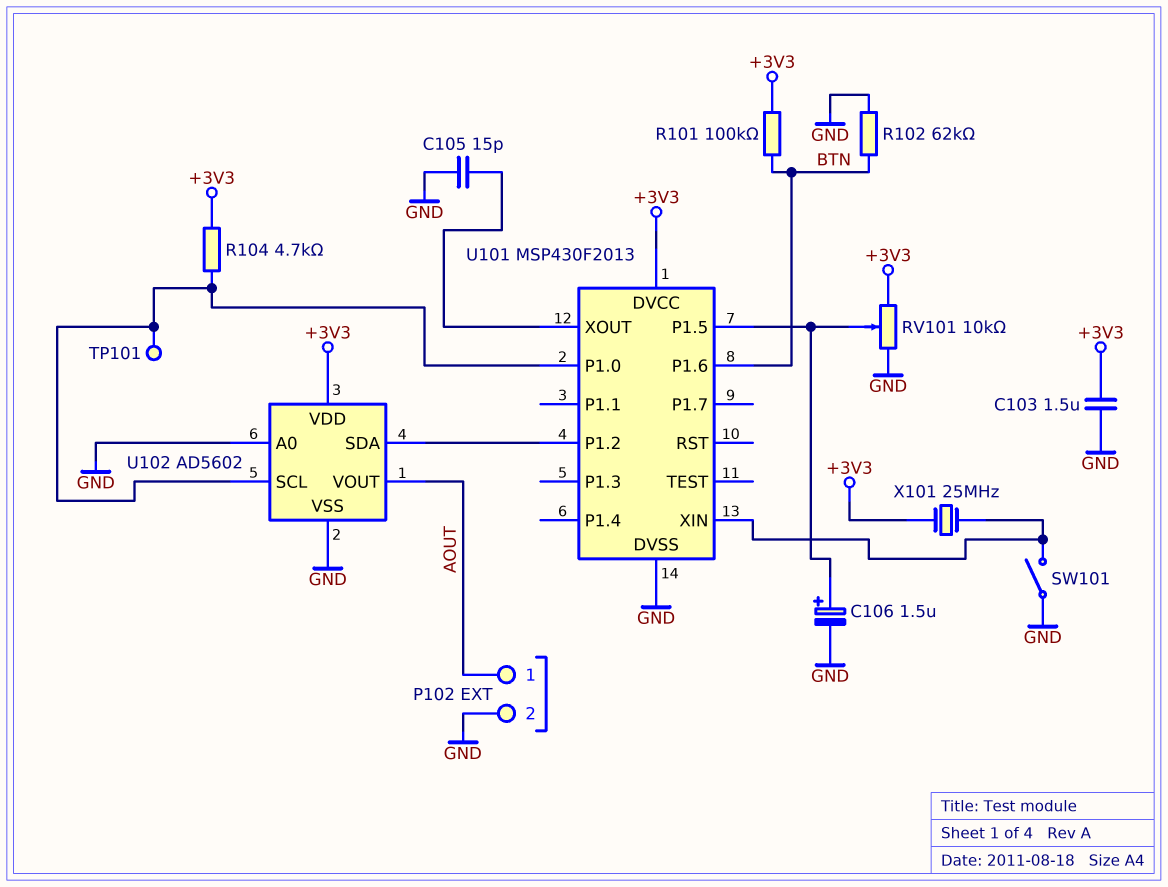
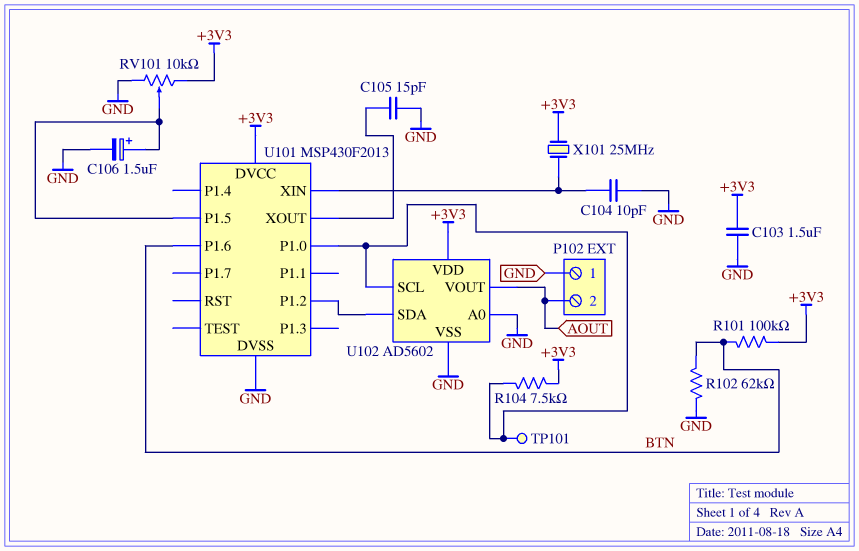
C104: none -> 10pF (GND, U101/XIN)
P102 pin 1: AOUT -> GND
P102 pin 2: GND -> AOUT
R104: 4.7k (+3V3, U101/P1.0) -> 7.5k (+3V3, U101/P1.0)
SW101: switch (GND, U101/XIN) -> none

